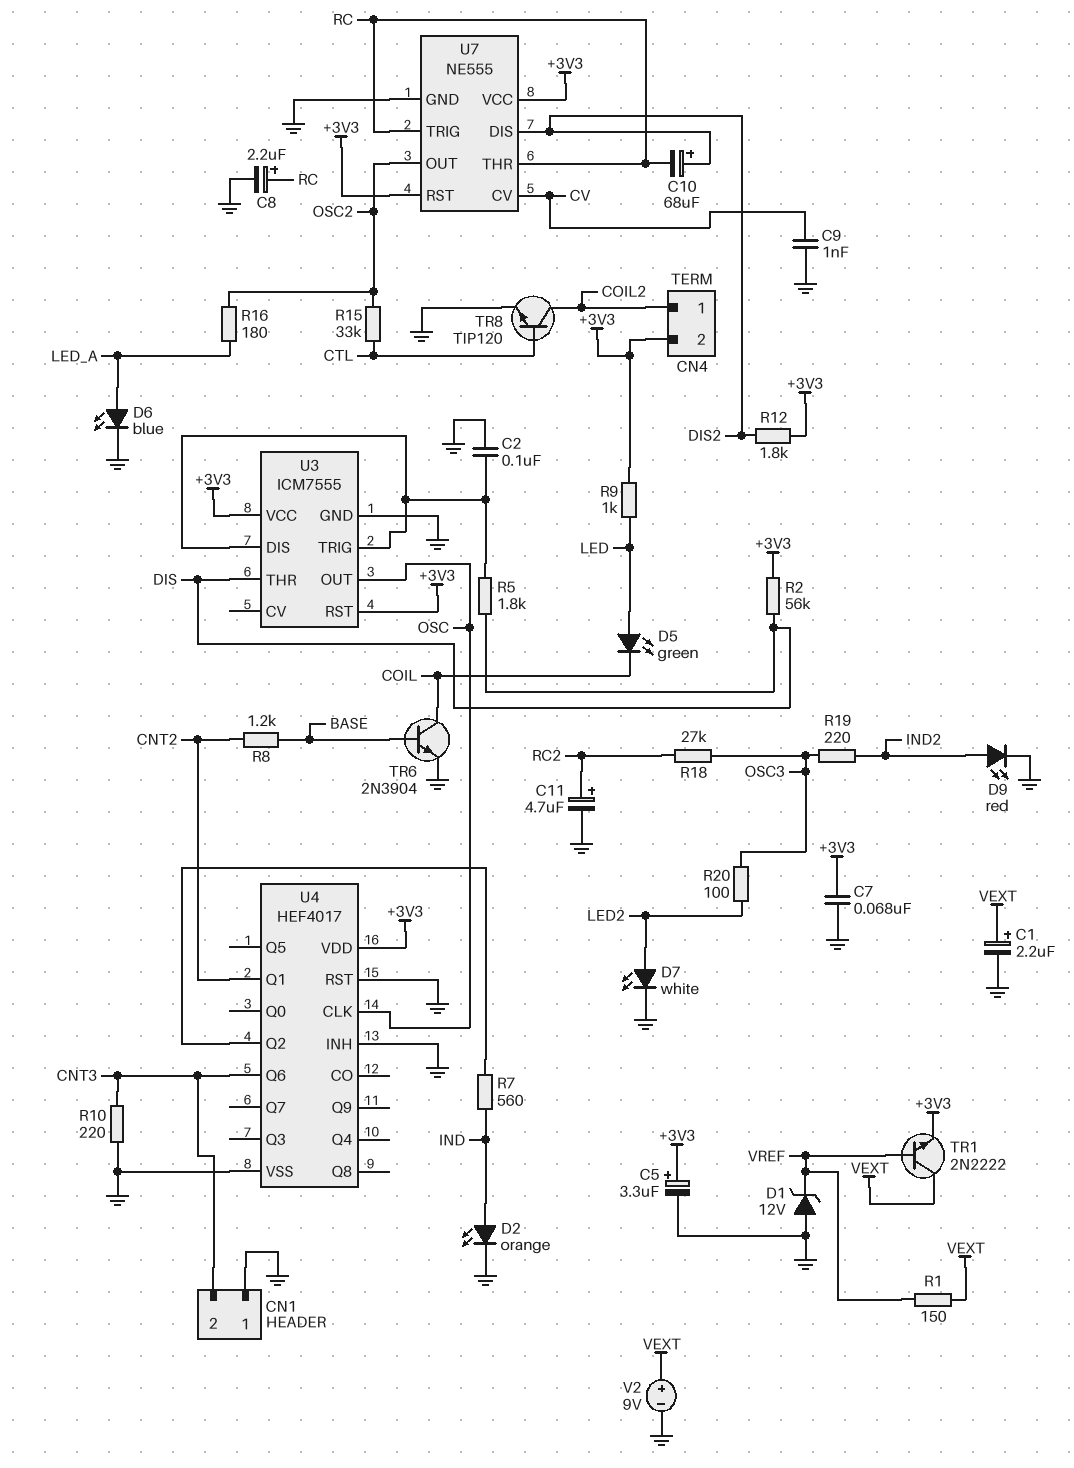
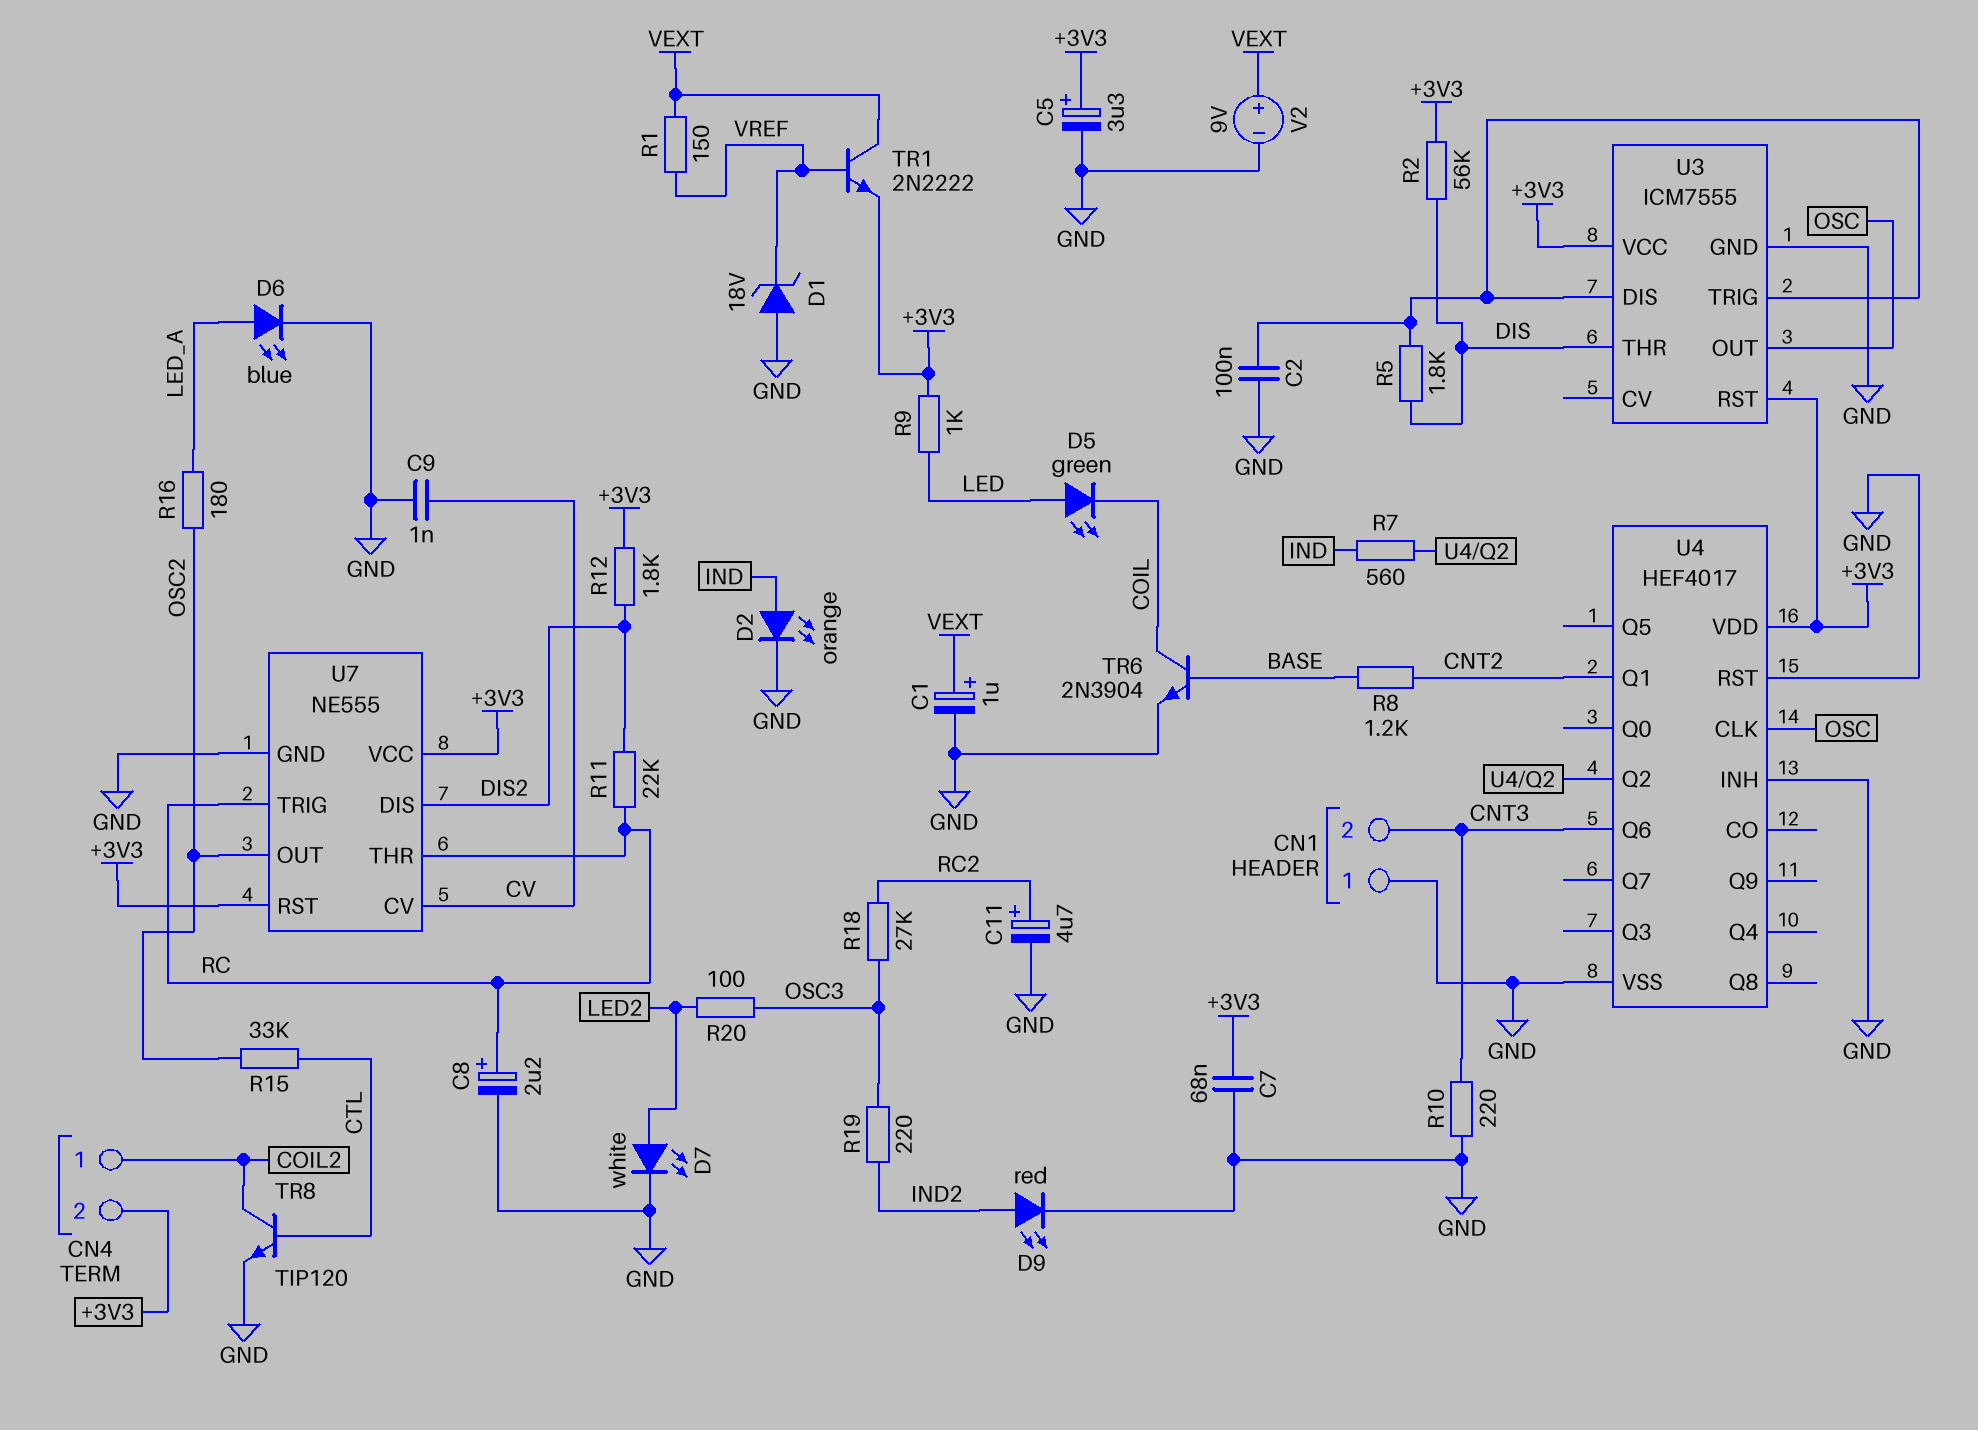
C1: 2.2uF (plus VEXT, minus GND) -> 1uF (plus VEXT, minus GND)
C10: 68uF (plus DIS2, minus RC) -> none
D1: zener 12V (A GND, K VREF) -> zener 18V (A GND, K VREF)
R11: none -> 22k (DIS2, RC)

